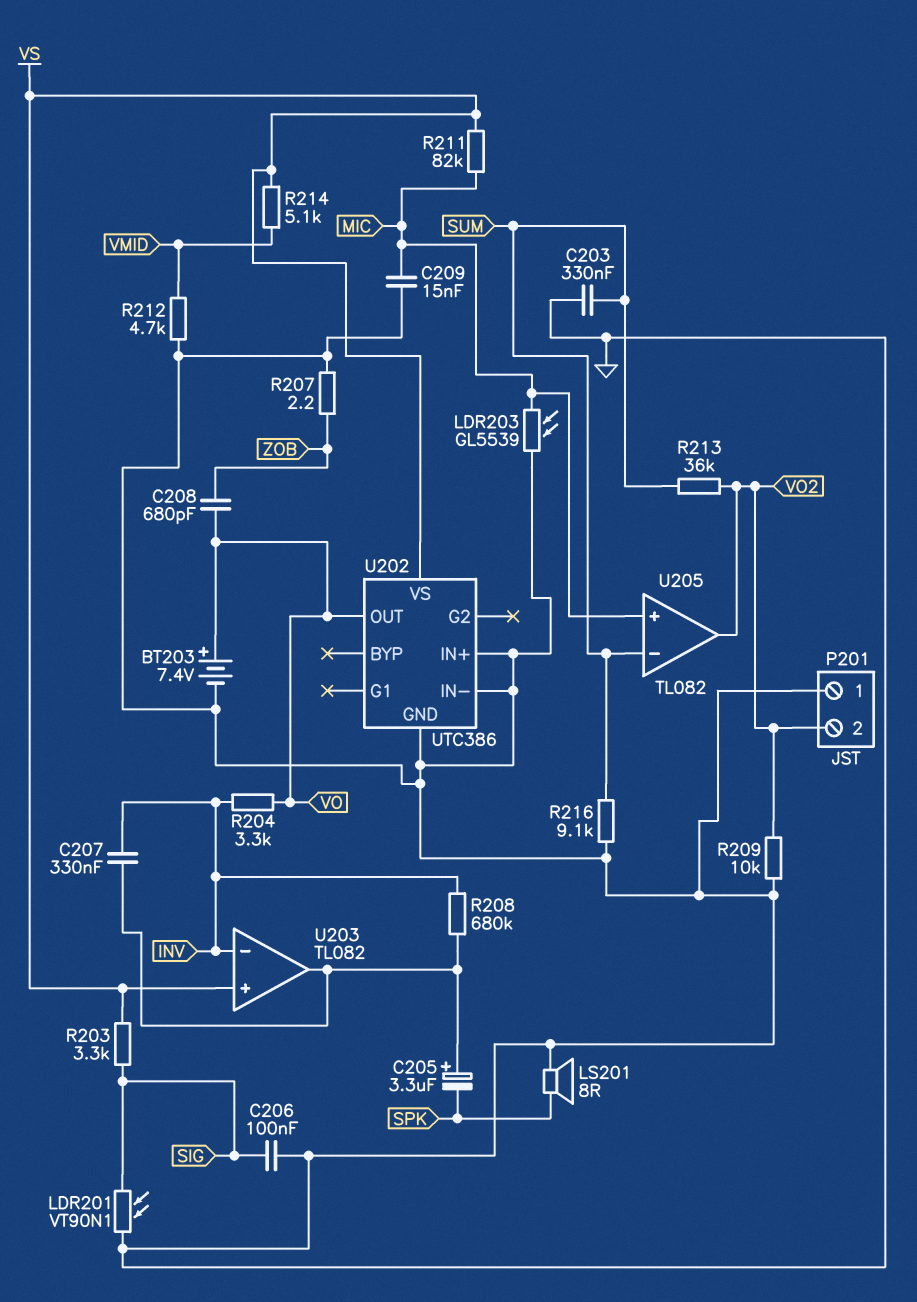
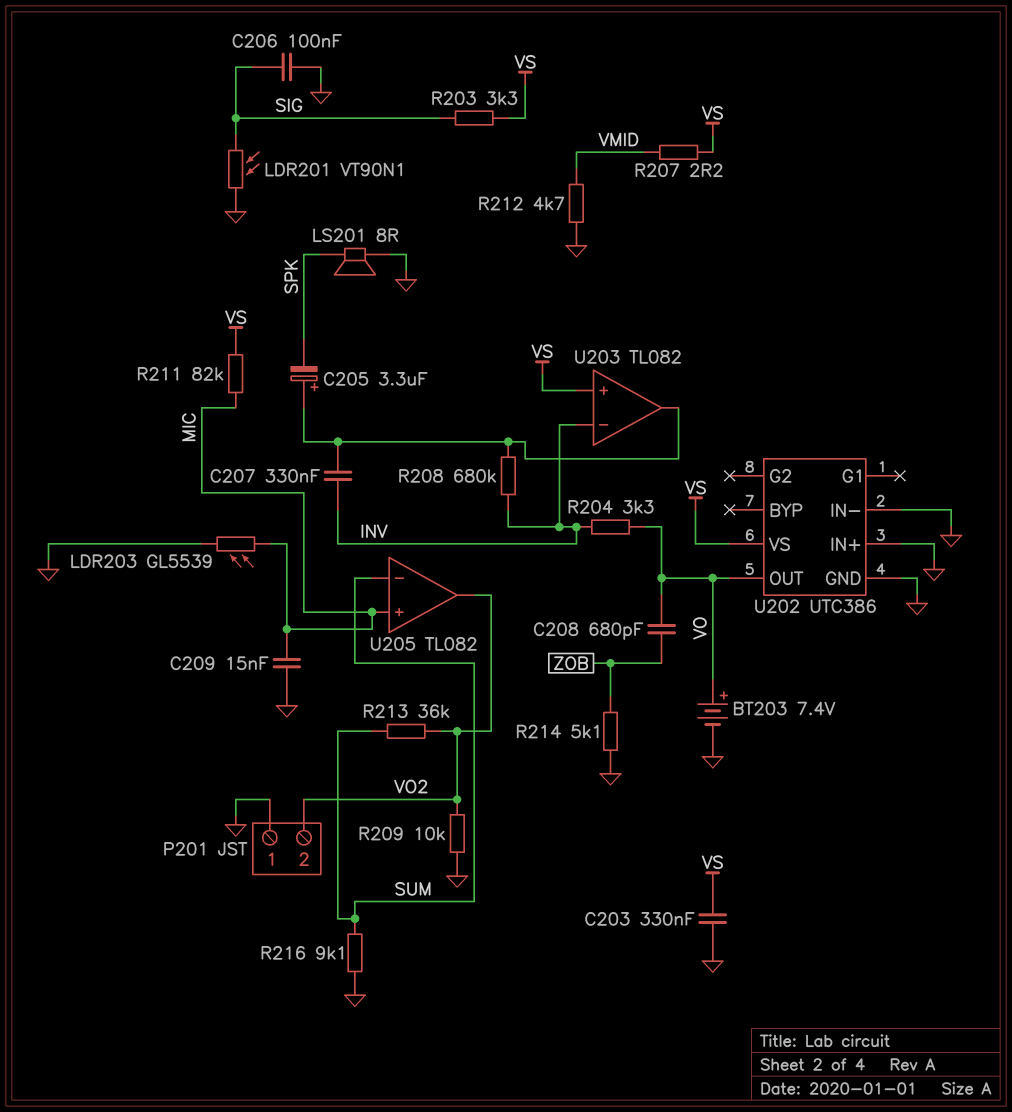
C203: 330nF (GND, SUM) -> 330nF (GND, VS)
R207: 2.2 (GND, ZOB) -> 2.2 (VMID, VS)
R214: 5.1k (VMID, VS) -> 5.1k (GND, ZOB)

